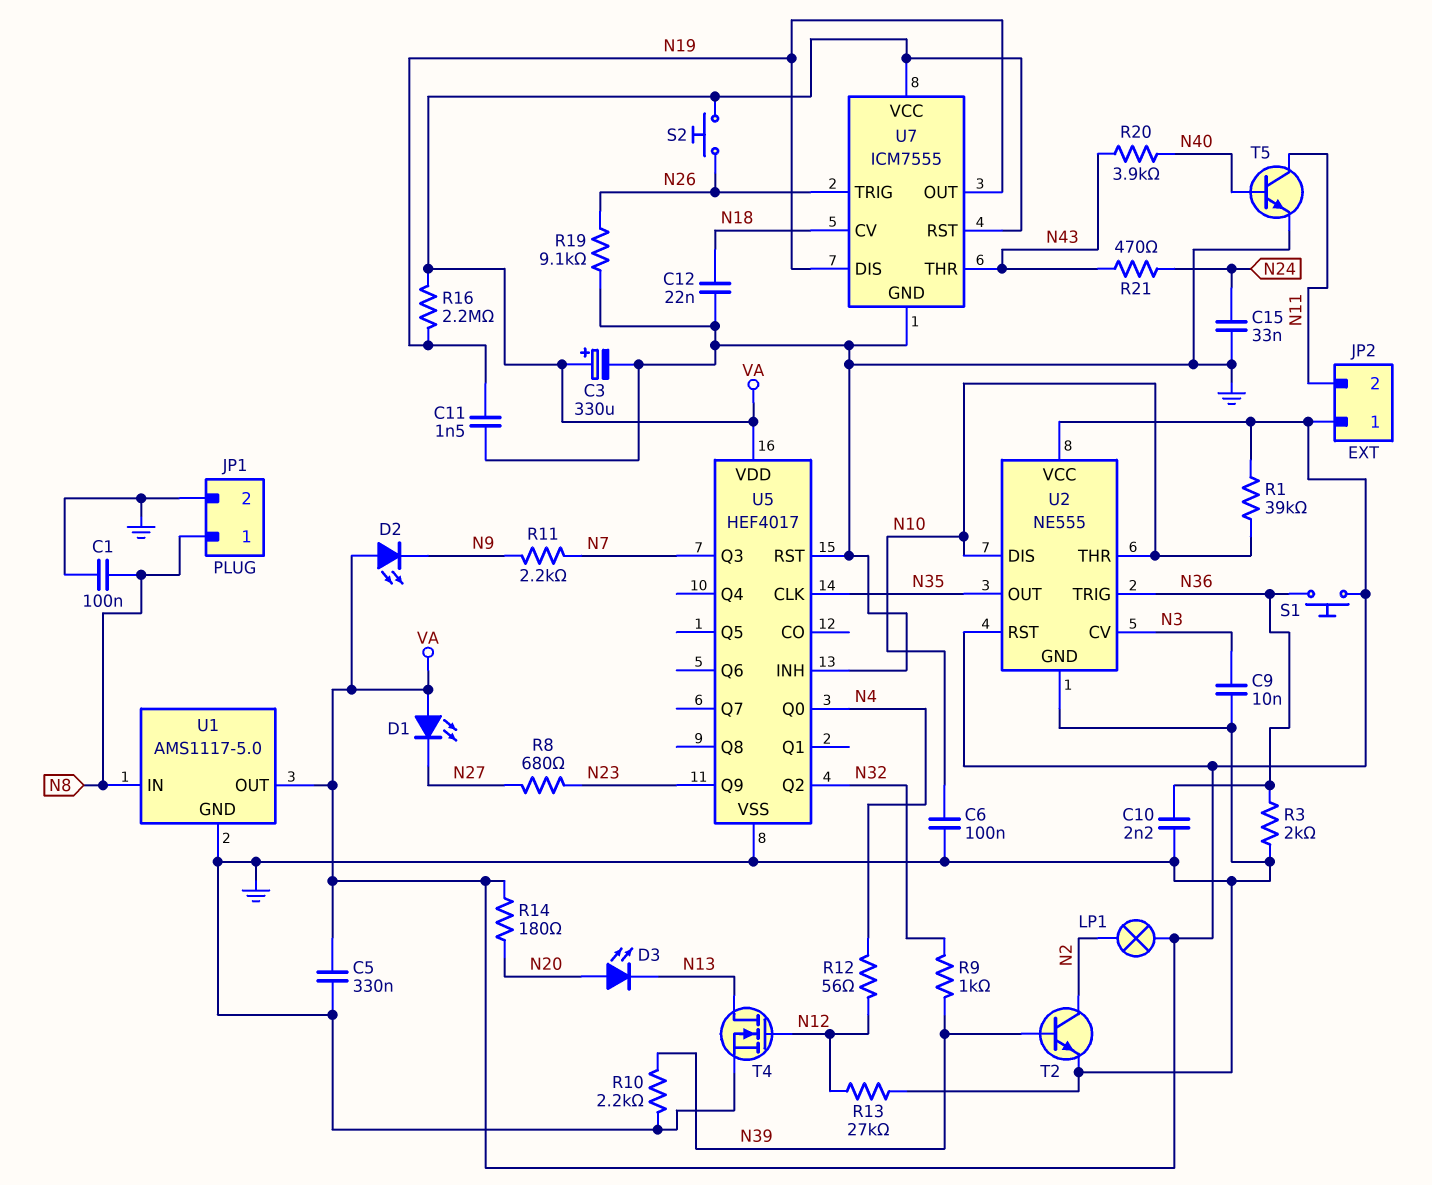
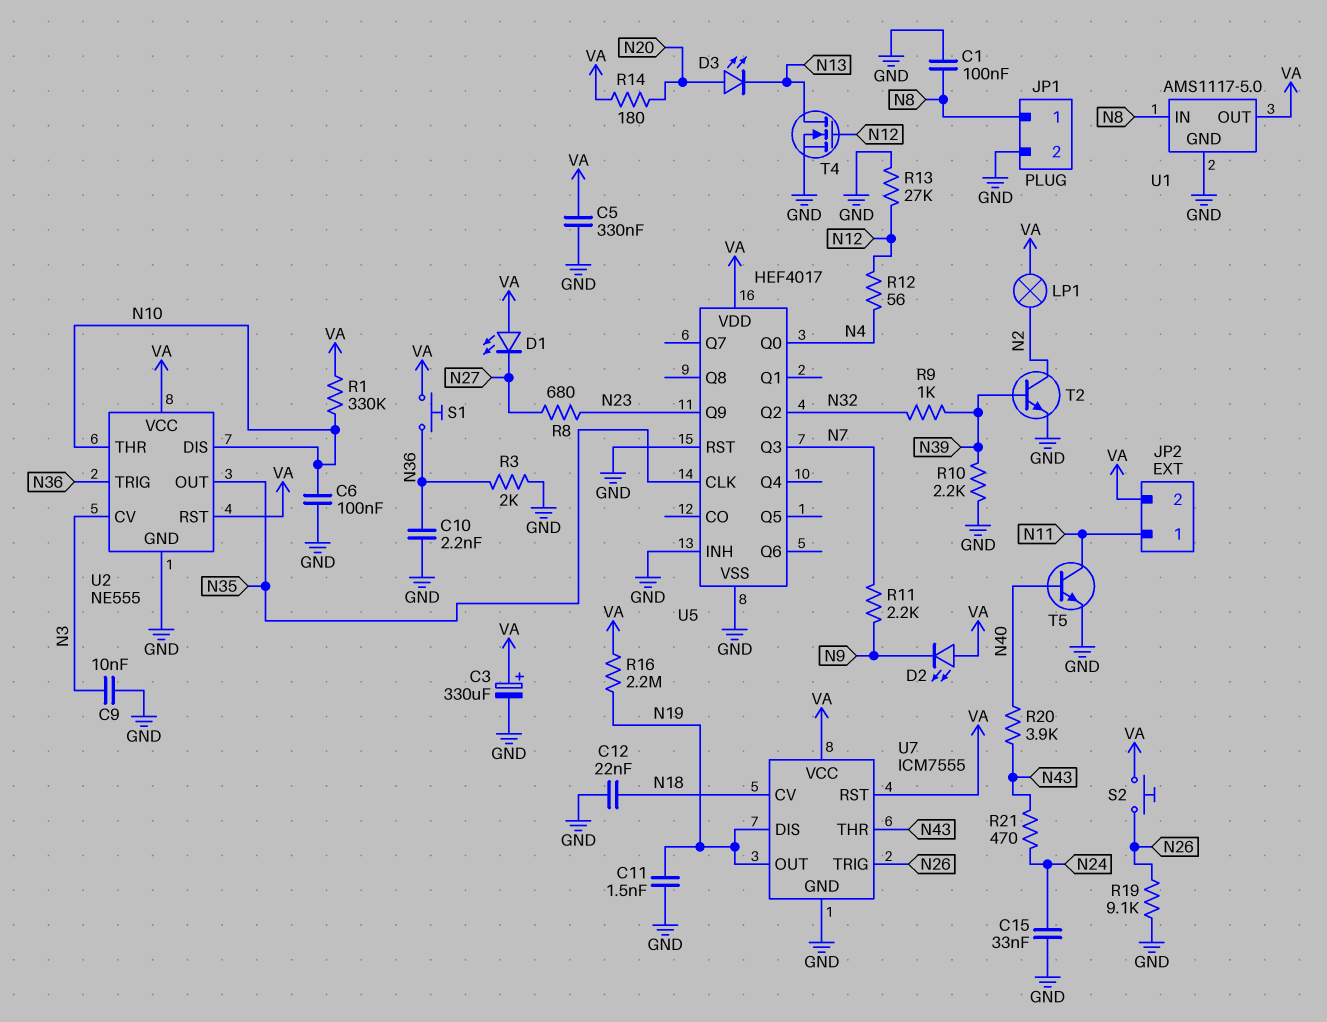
JP2 pin 1: VA -> N11
JP2 pin 2: N11 -> VA
R1: 39k (N10, VA) -> 330k (N10, VA)

